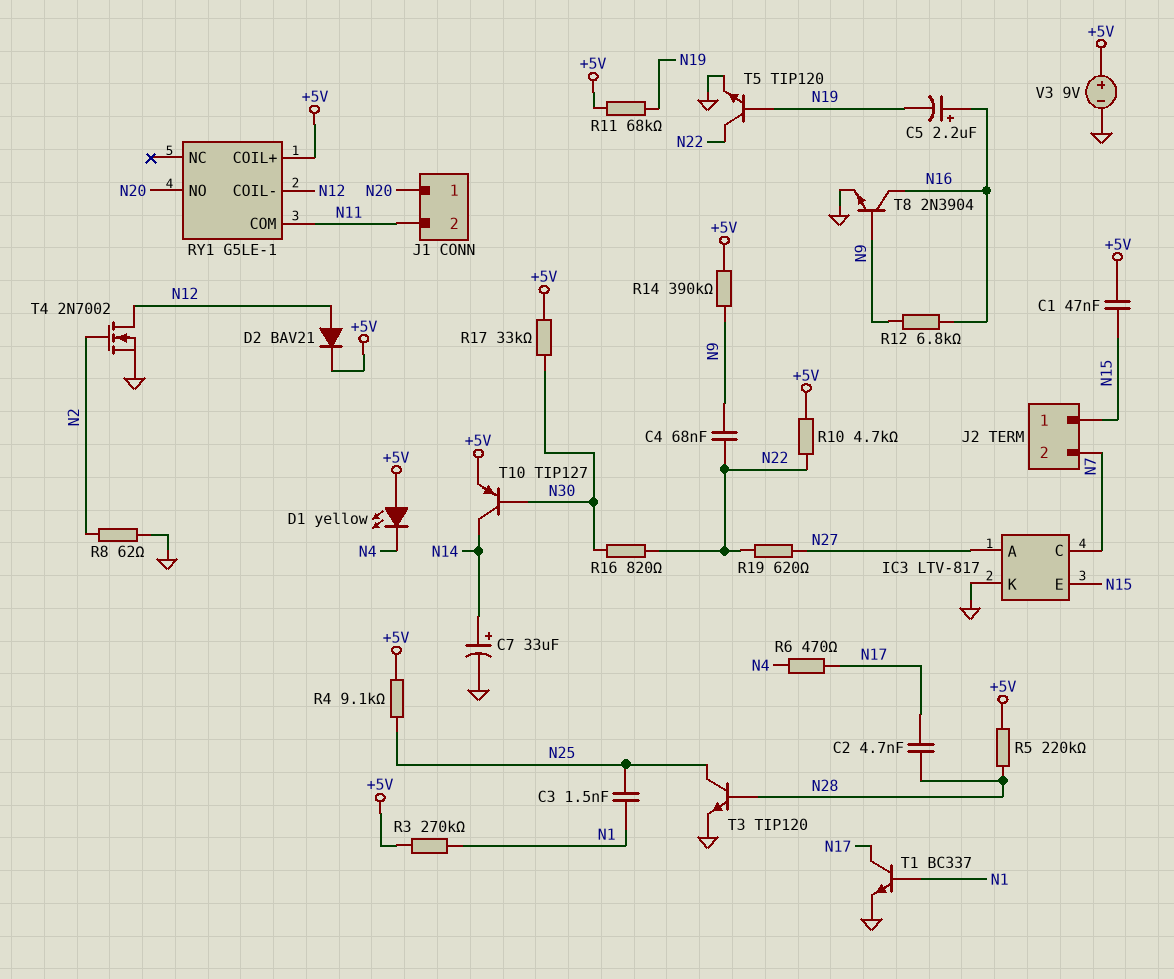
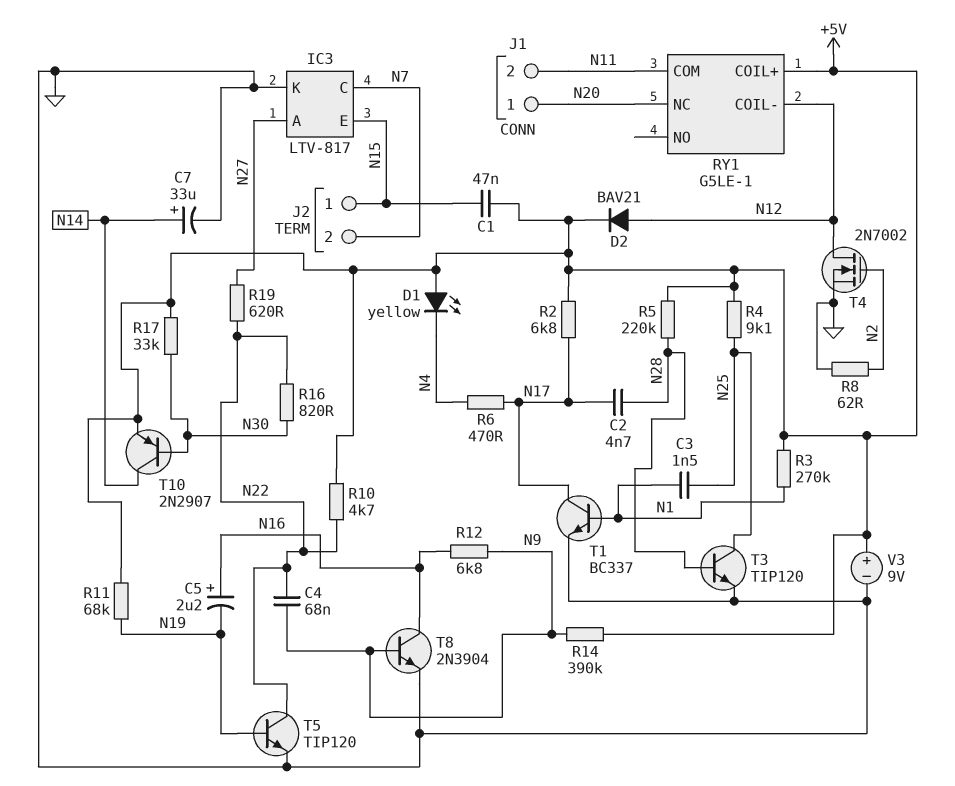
R2: none -> 6.8k (+5V, N17)
RY1 pin NC: none -> N20
RY1 pin NO: N20 -> none
T10: PNP TIP127 (B N30, C N14, E +5V) -> PNP 2N2907 (B N30, C N14, E +5V)

